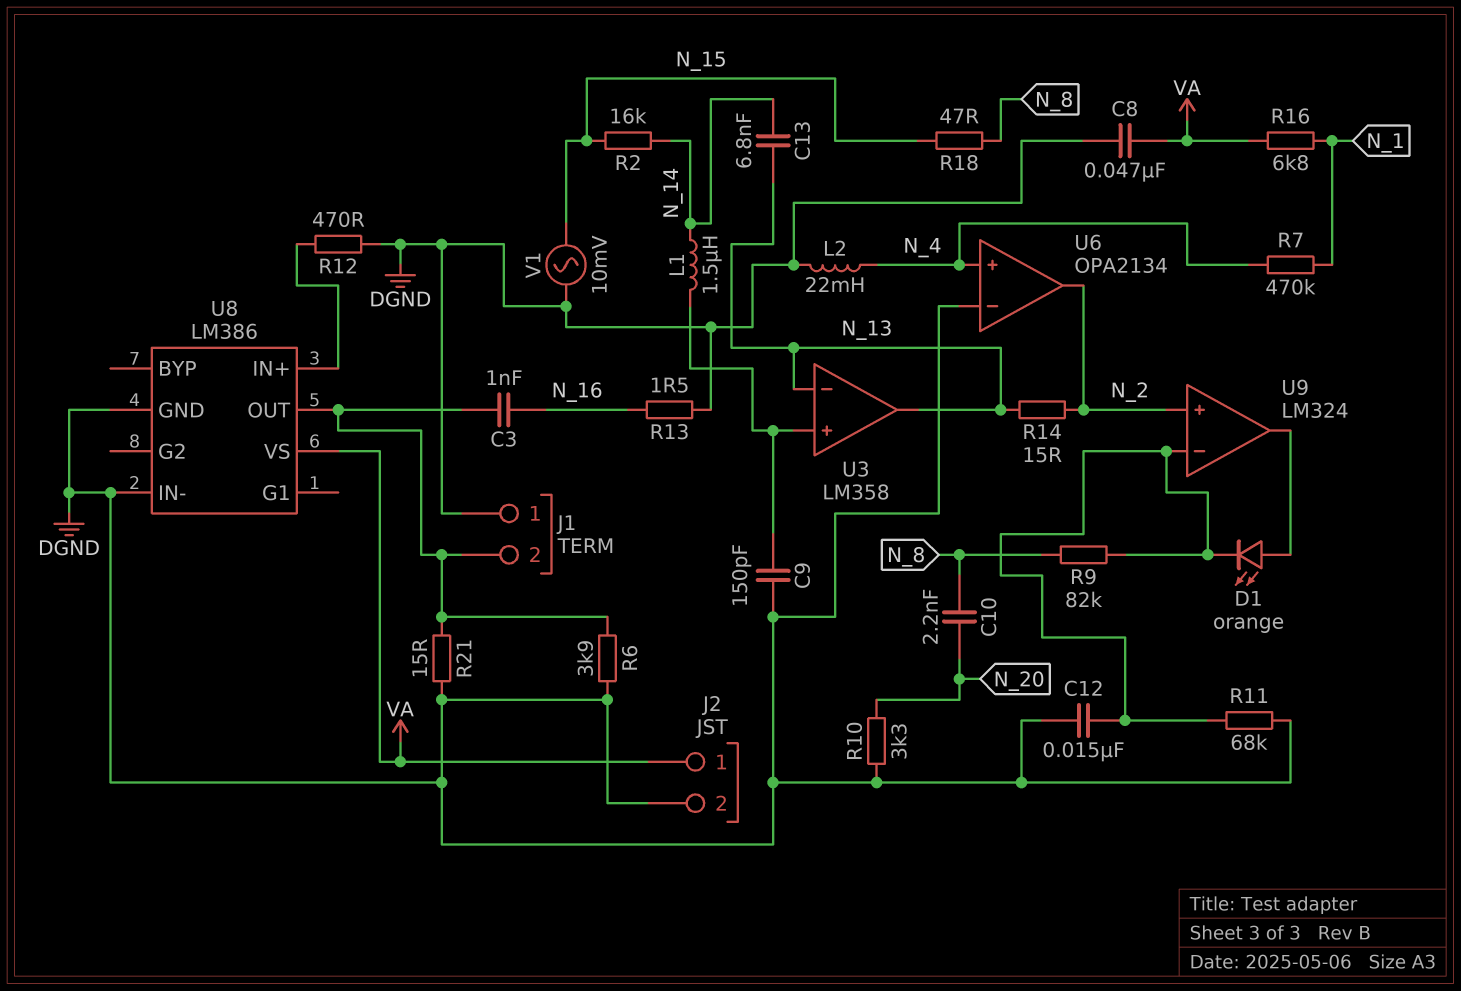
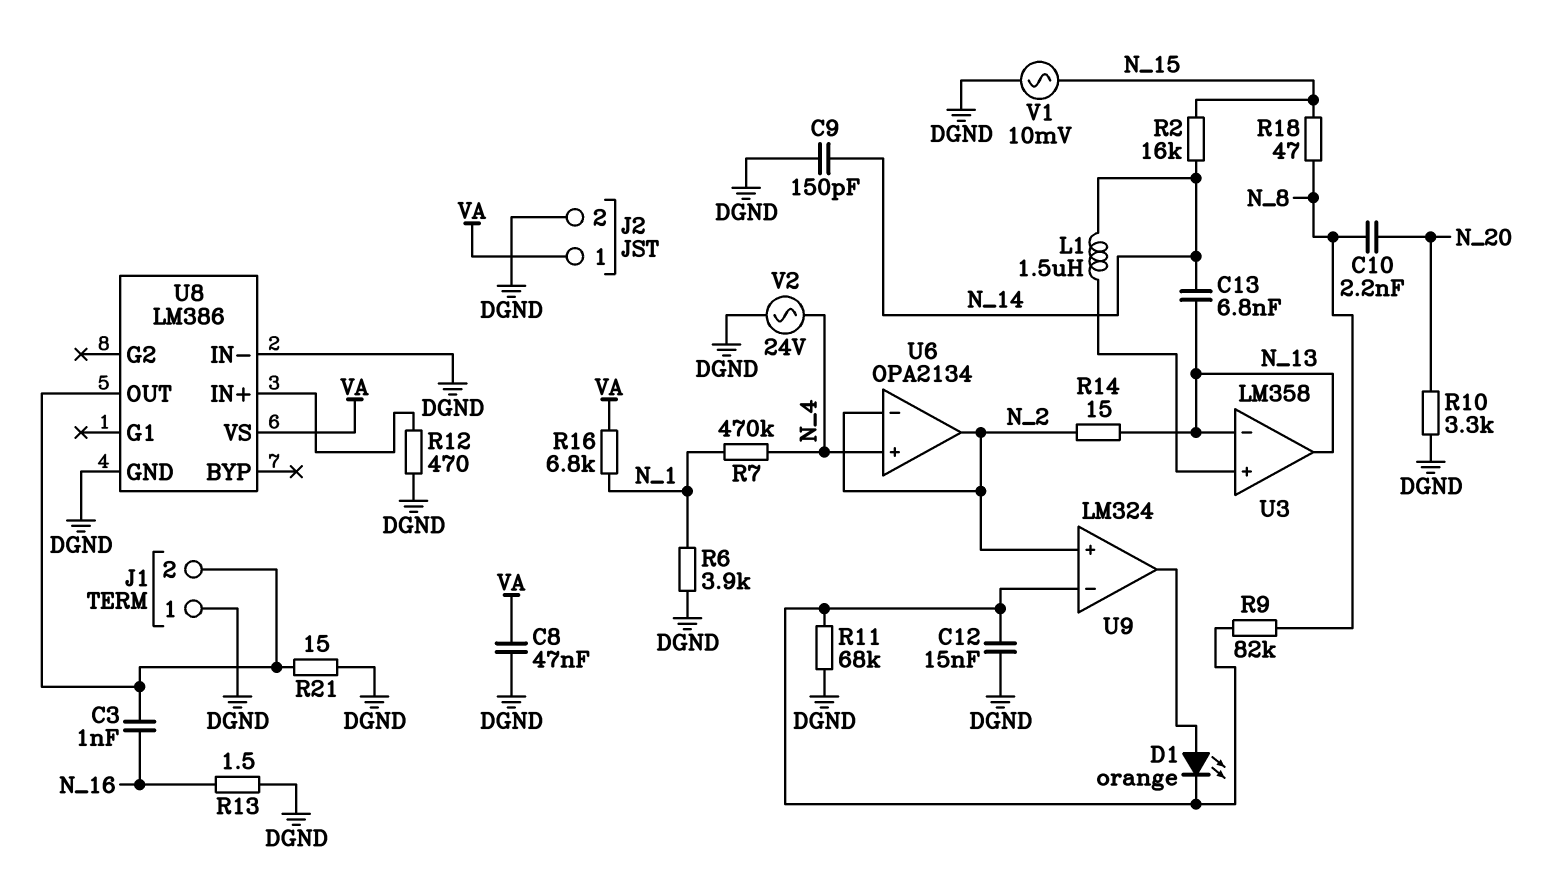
C9: 150pF (DGND, U3/in+) -> 150pF (DGND, N_14)
L2: 22mH (DGND, N_4) -> none
R6: 3.9k (DGND, J1/2) -> 3.9k (DGND, N_1)
U6 pin in-: DGND -> N_2
V2: none -> AC 24V (DGND, N_4)

